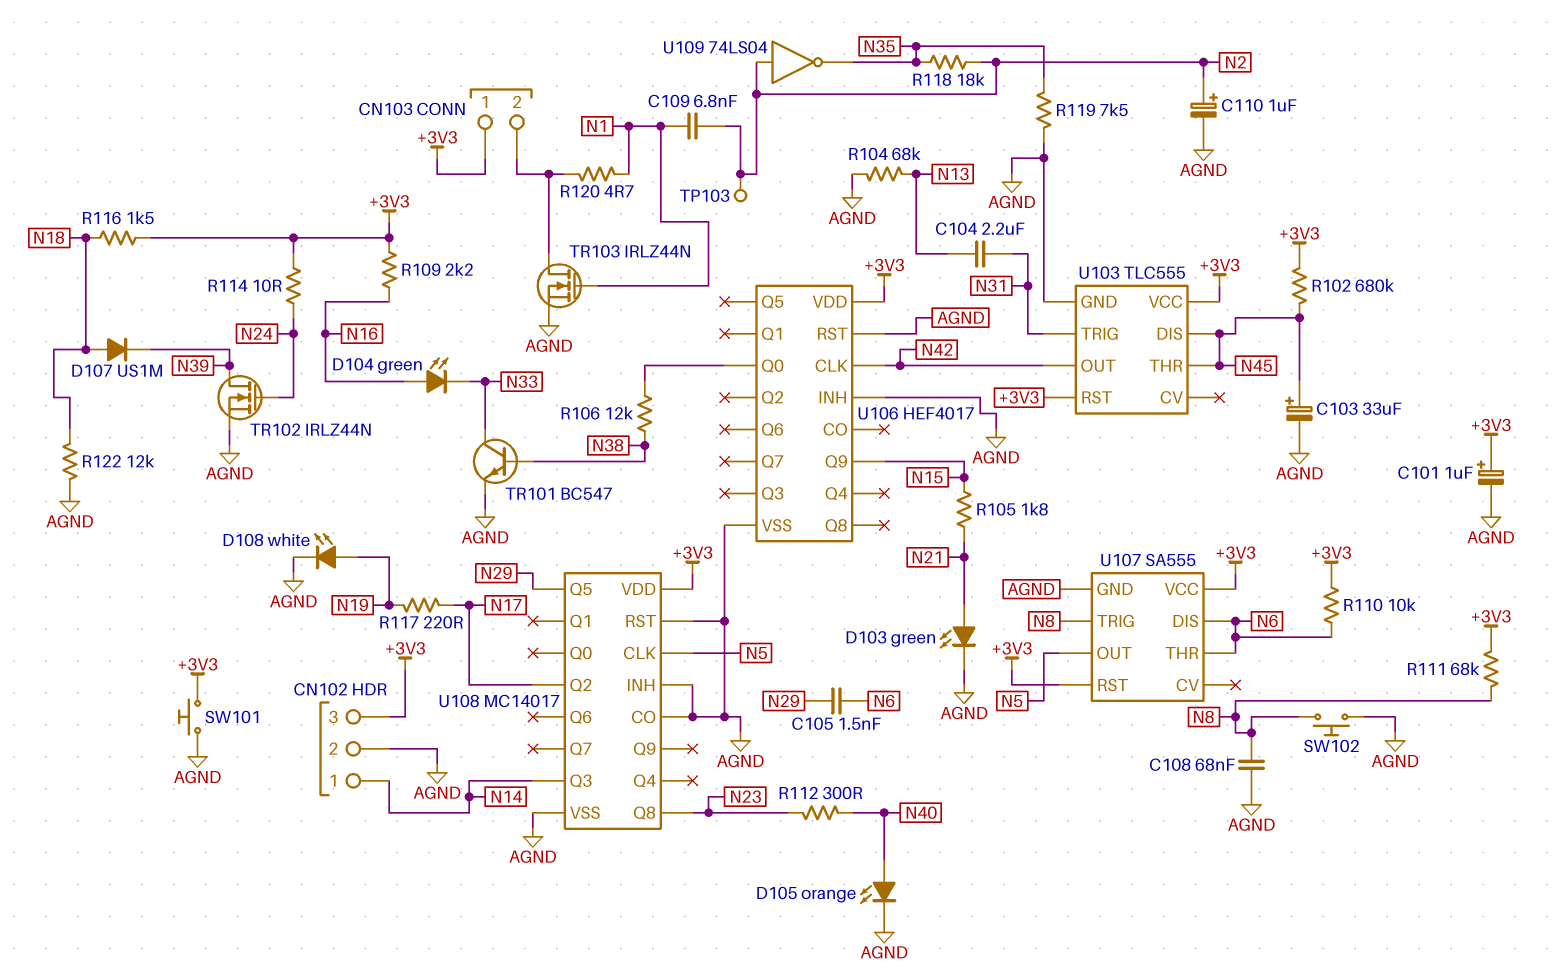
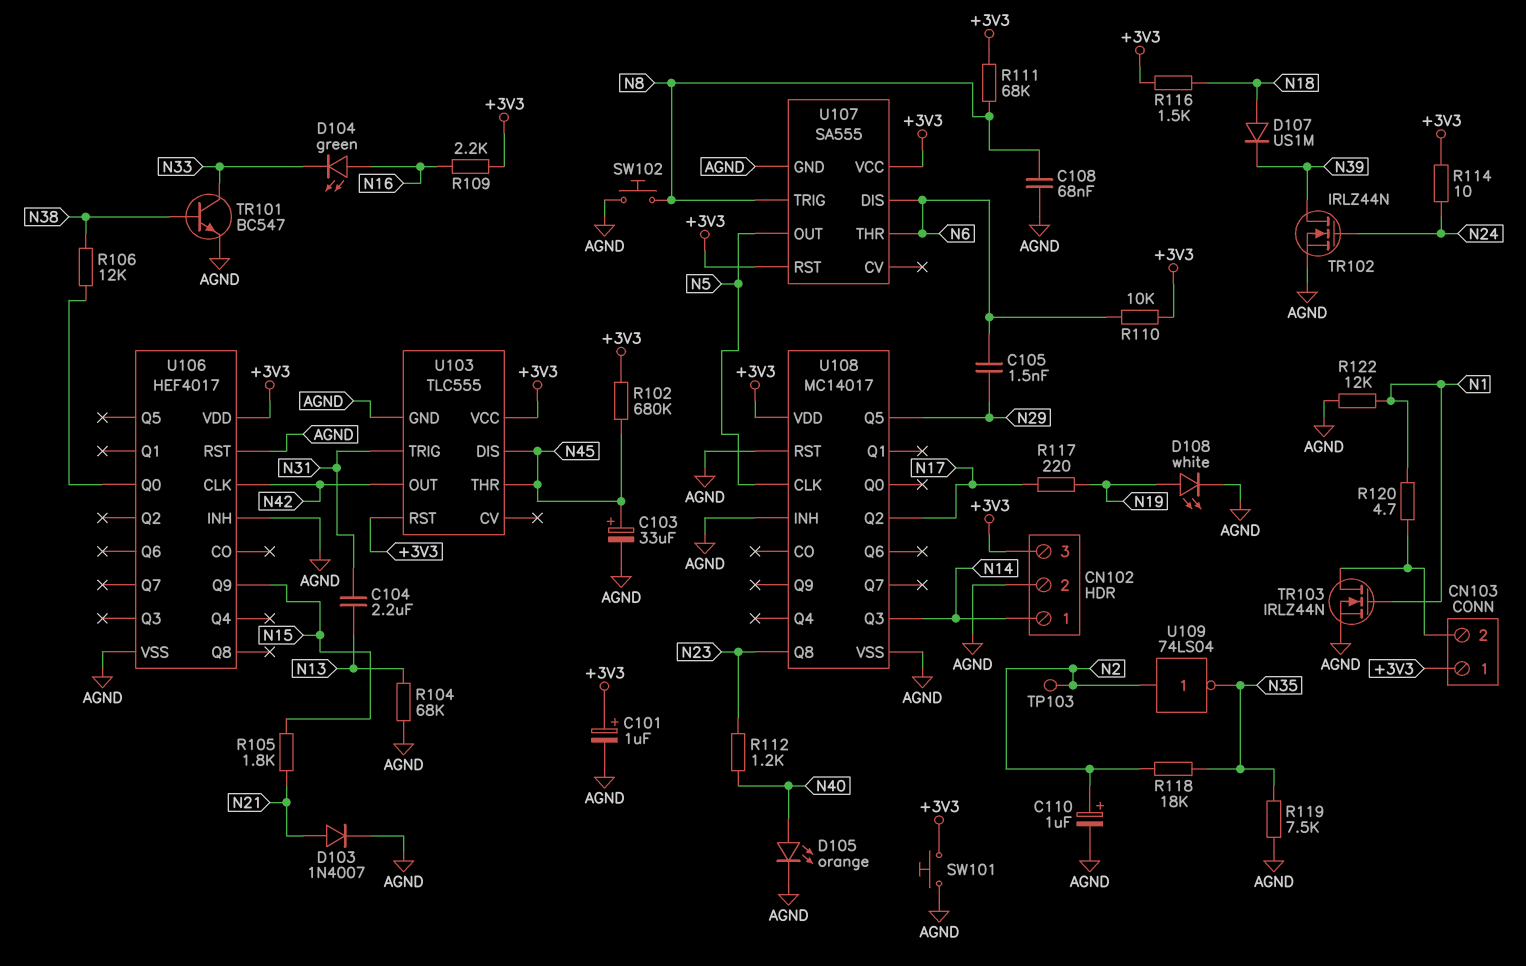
C109: 6.8nF (N1, N2) -> none
D103: LED green (A N21, K AGND) -> diode 1N4007 (A N21, K AGND)
R112: 300 (N23, N40) -> 1.2k (N23, N40)
R122: 12k (AGND, N18) -> 12k (AGND, N1)
U108 pin CO: AGND -> none

